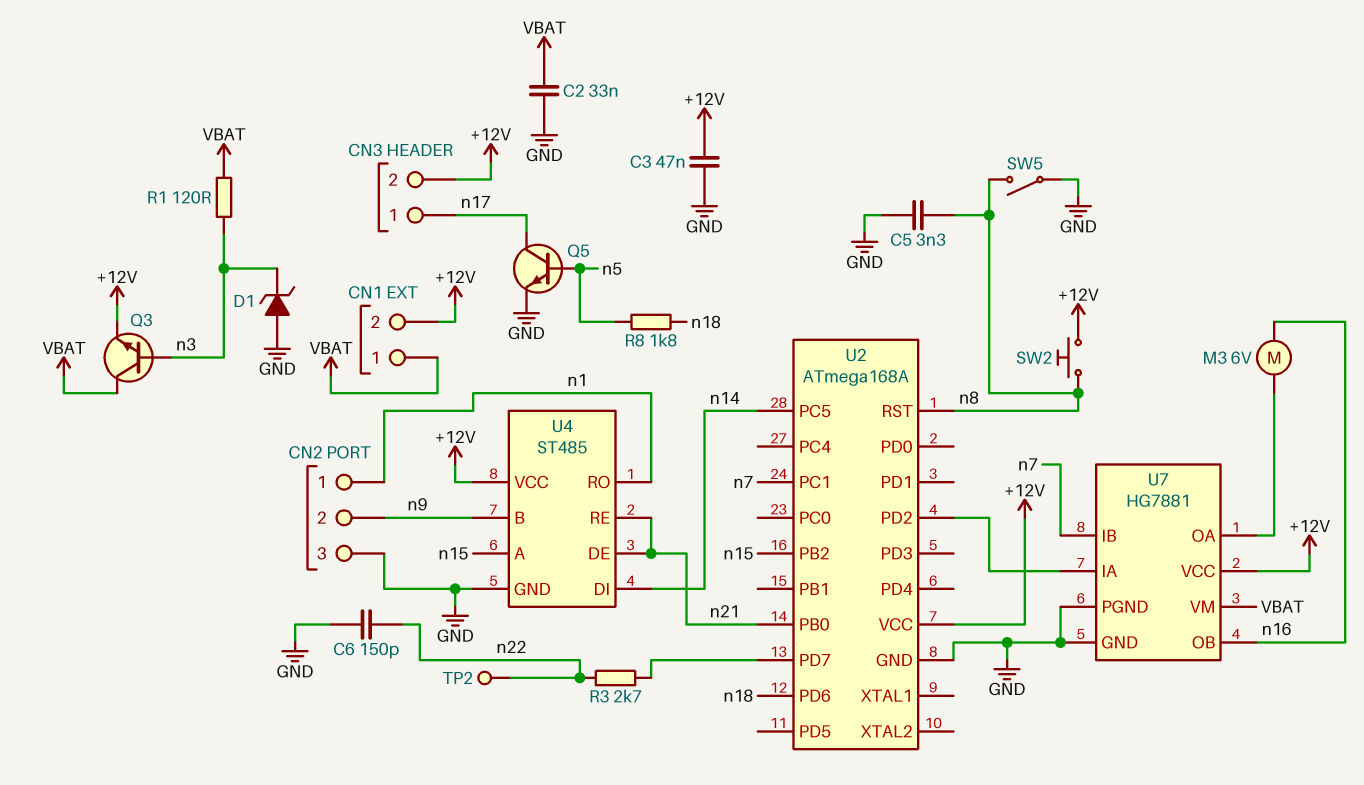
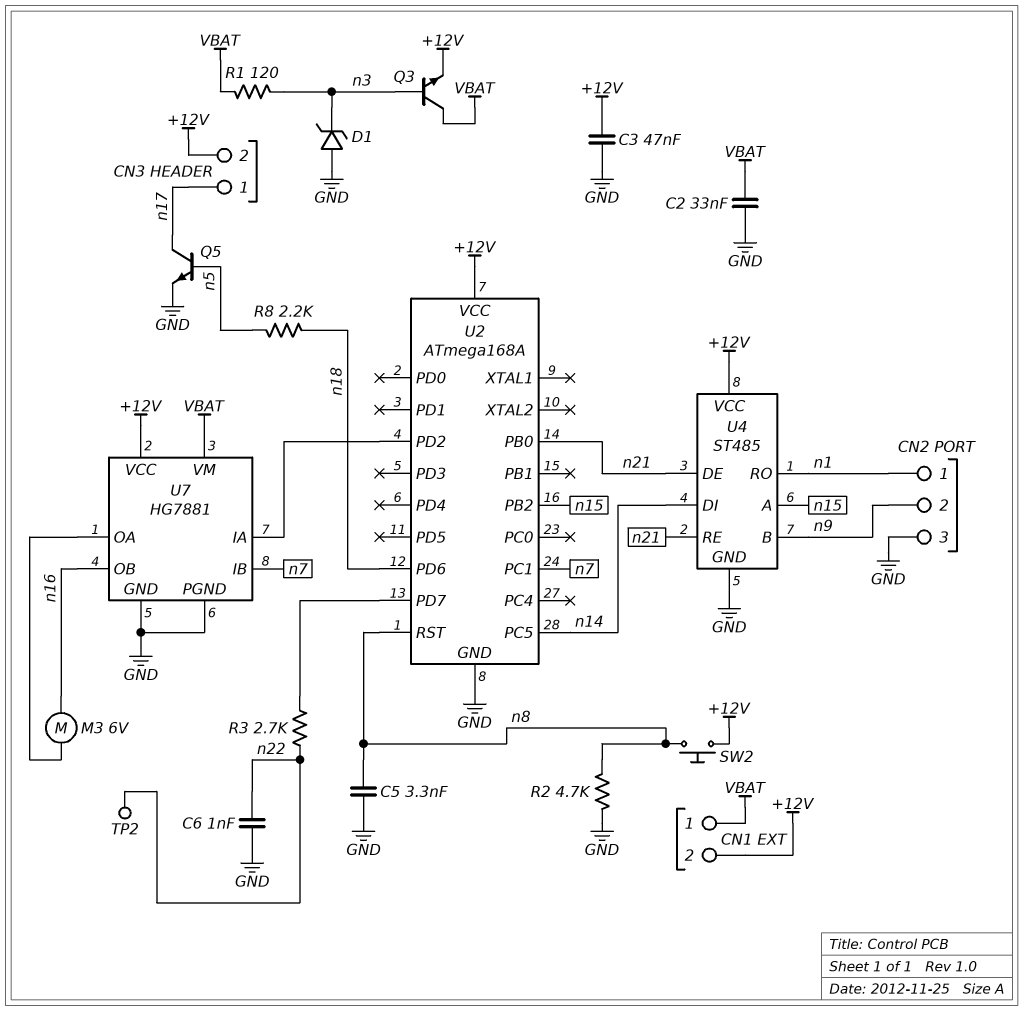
C6: 150pF (GND, n22) -> 1nF (GND, n22)
R2: none -> 4.7k (GND, n8)
R8: 1.8k (n5, n18) -> 2.2k (n5, n18)
SW5: switch (GND, n8) -> none

